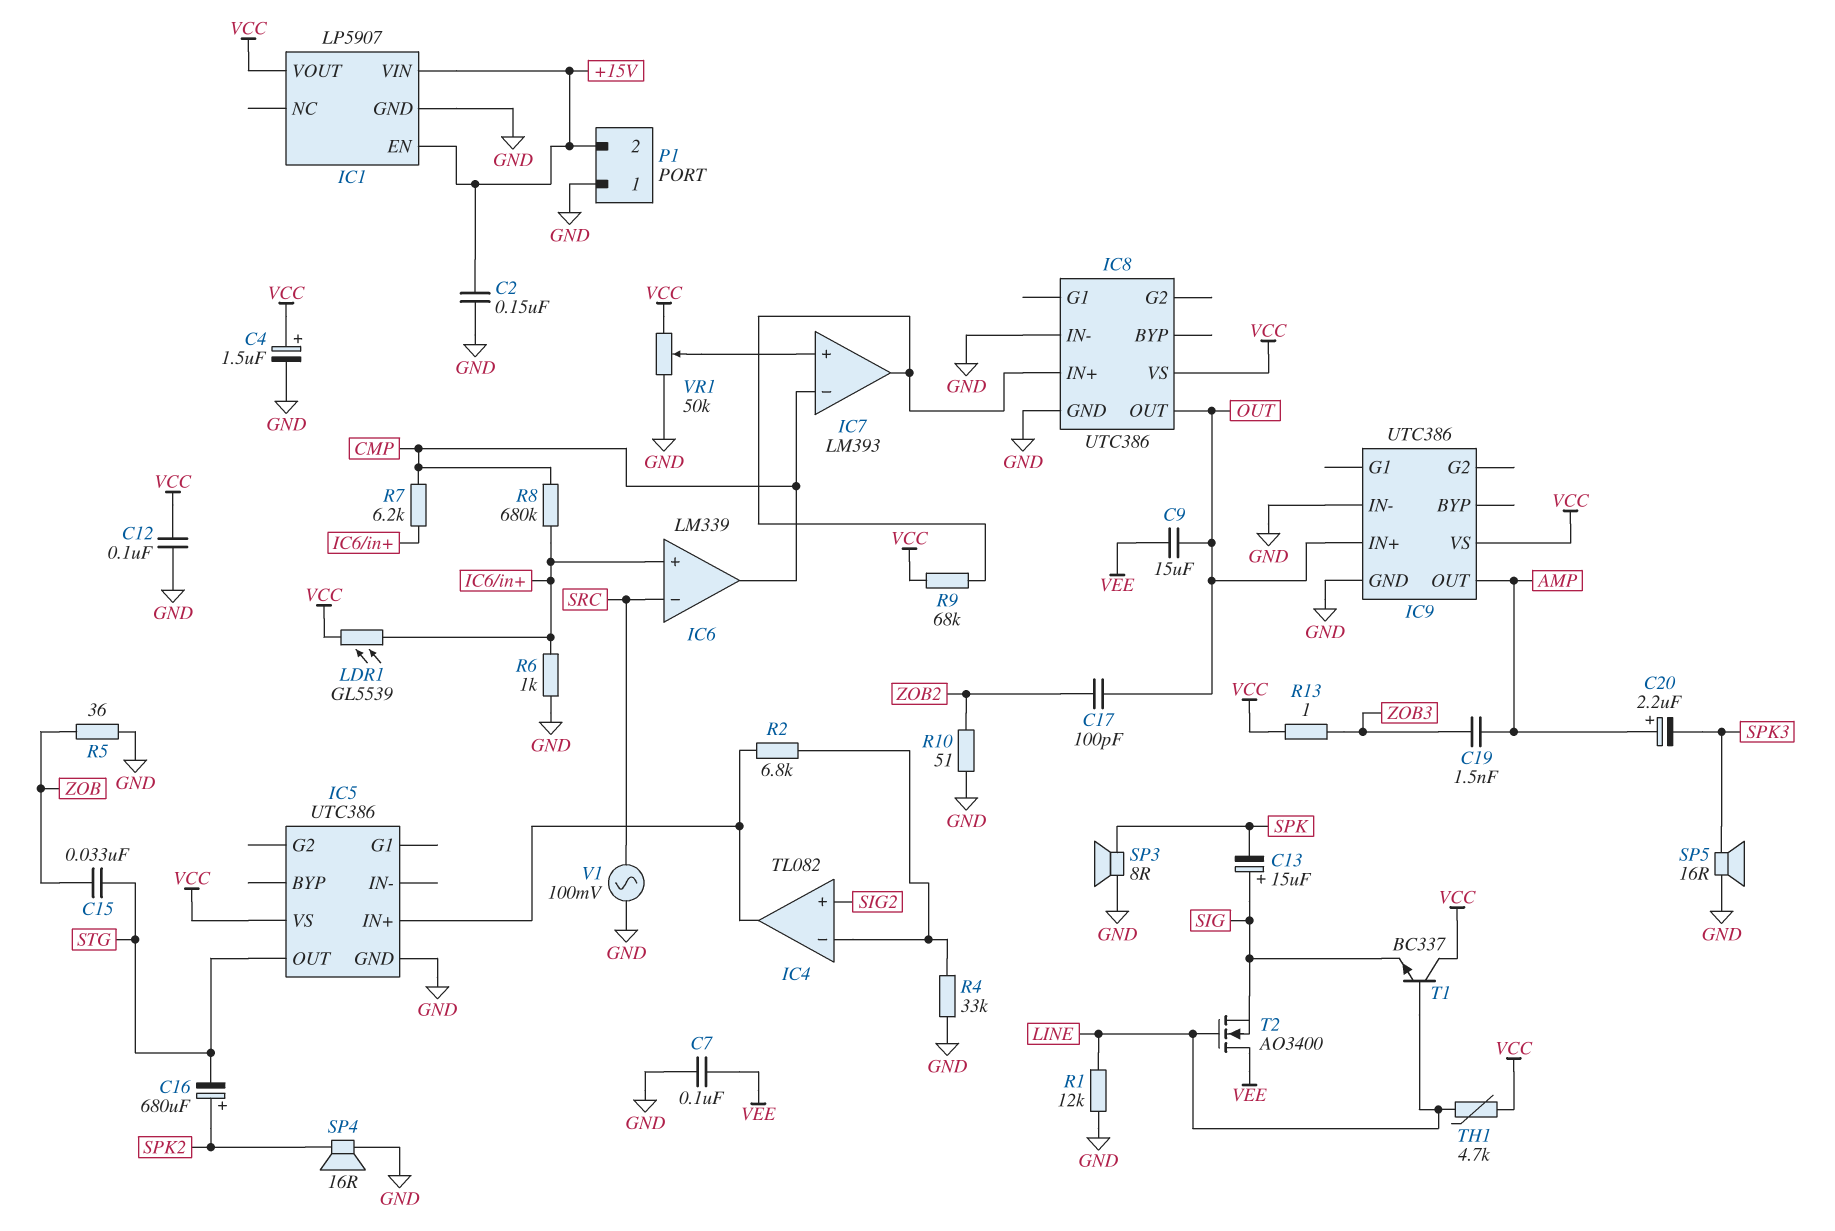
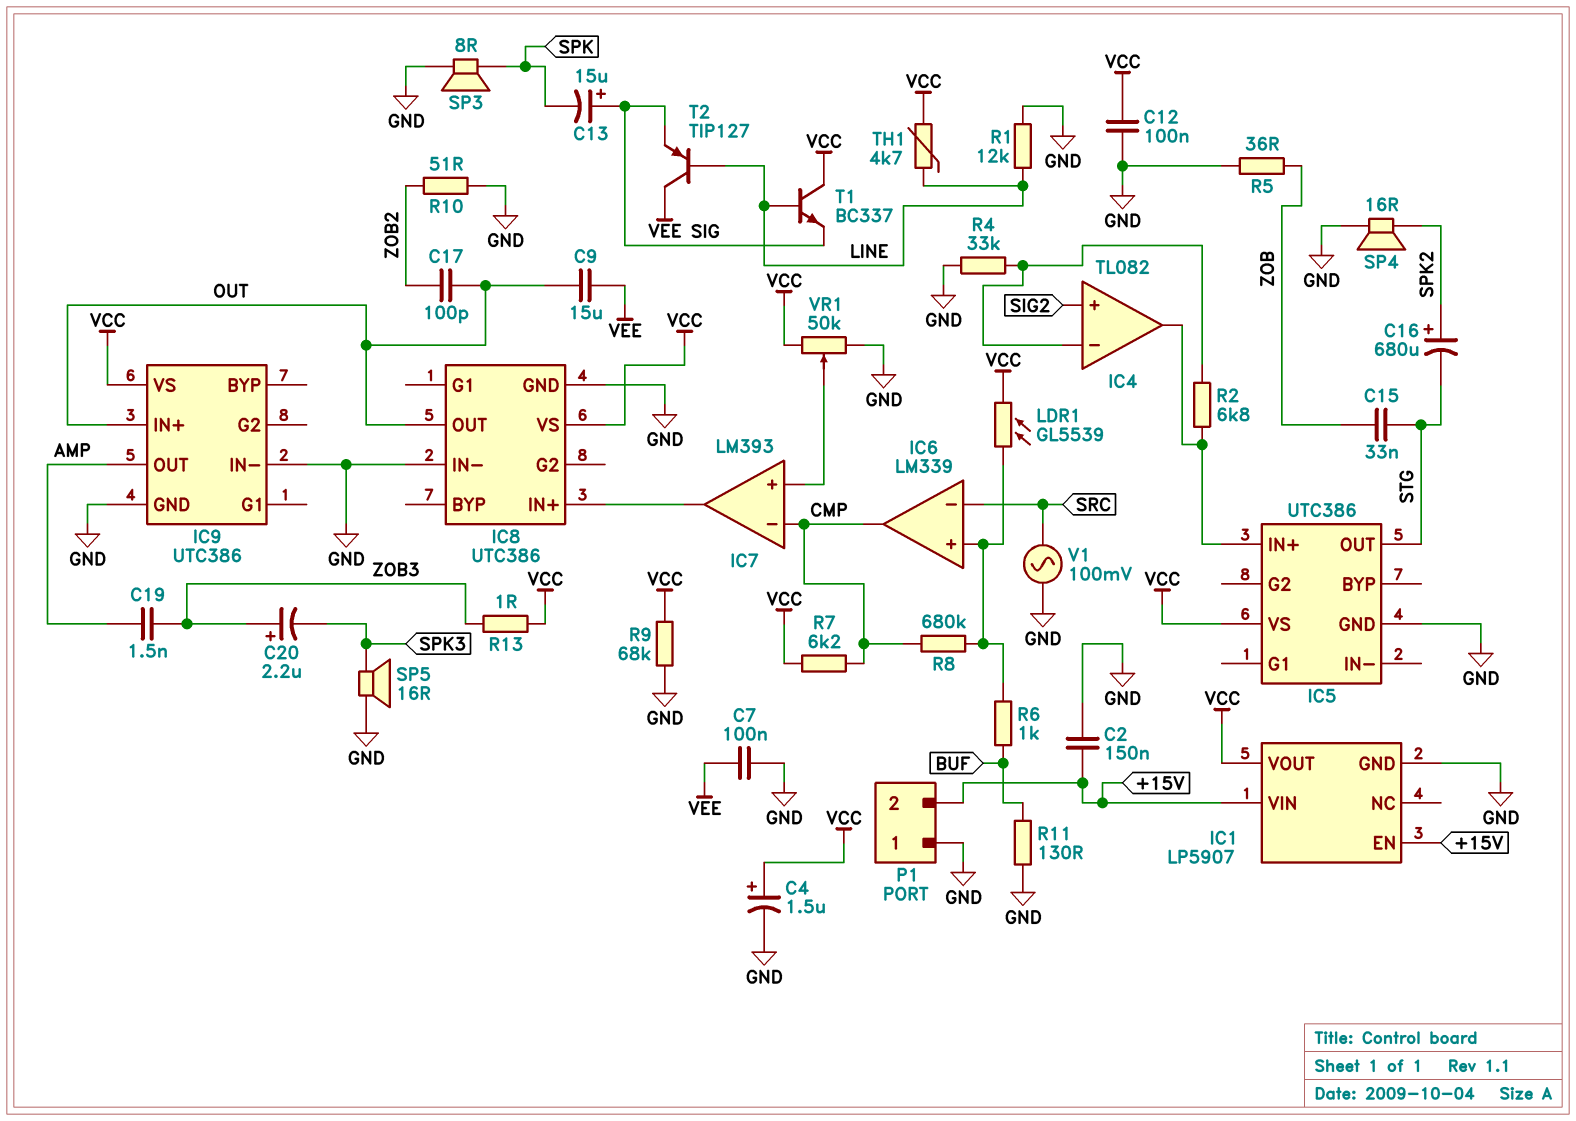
C20: 2.2uF (plus AMP, minus SPK3) -> 2.2uF (plus ZOB3, minus SPK3)
R6: 1k (GND, IC6/in+) -> 1k (BUF, IC6/in+)
R7: 6.2k (CMP, IC6/in+) -> 6.2k (CMP, VCC)
R9: 68k (IC7/out, VCC) -> 68k (GND, VCC)
R11: none -> 130 (BUF, GND)
T2: NMOS AO3400 (G LINE, D VEE, S SIG) -> PNP TIP127 (B LINE, C VEE, E SIG)

